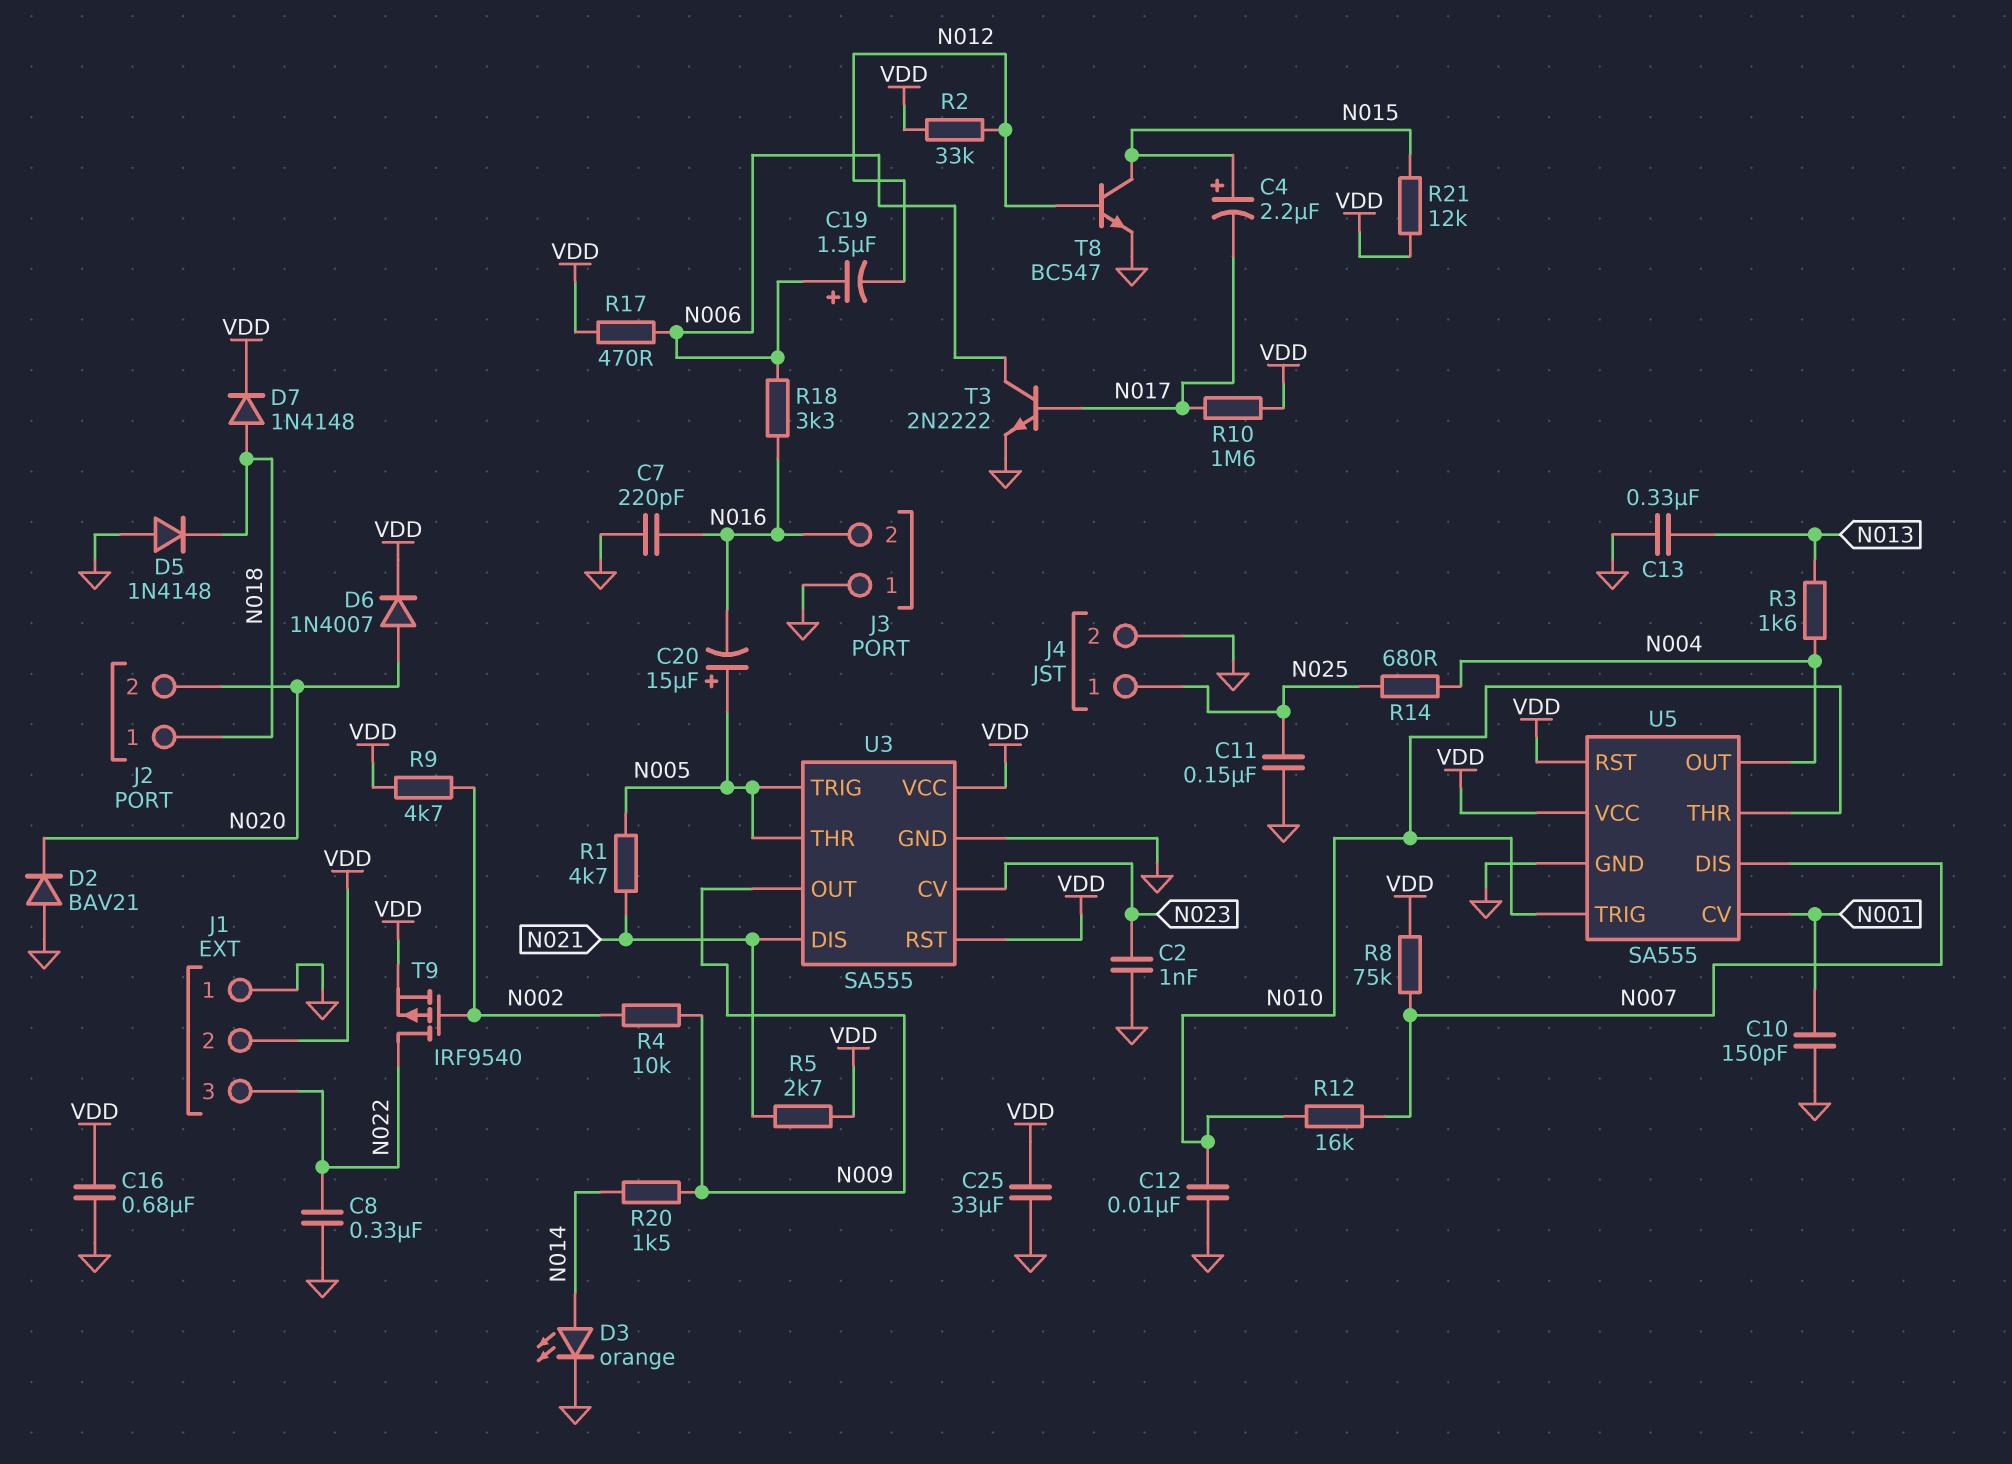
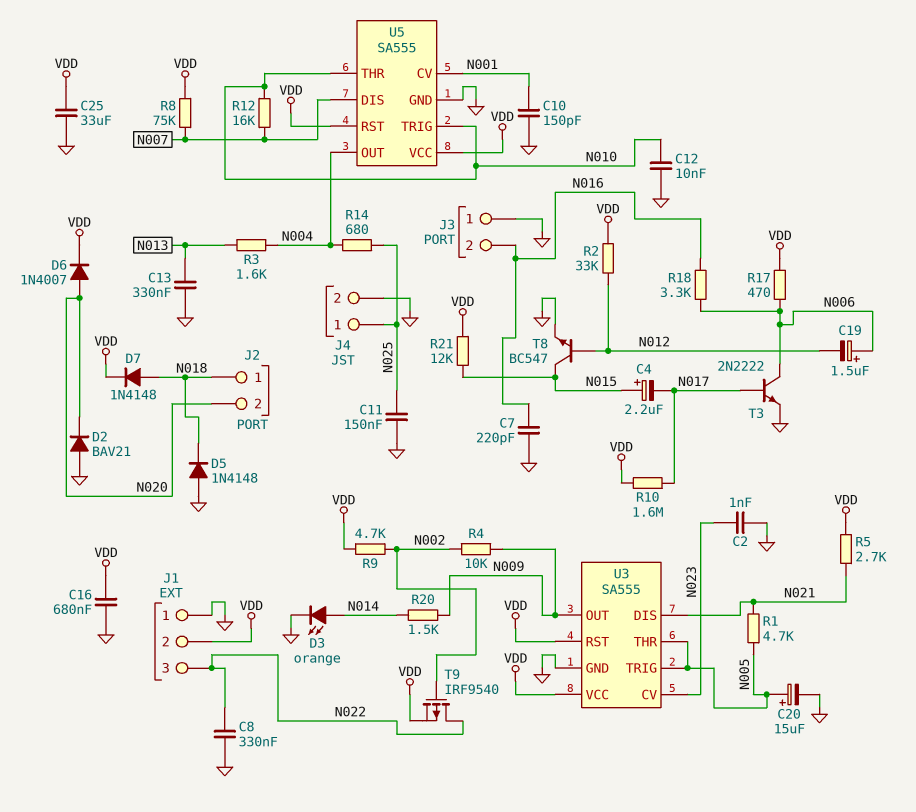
C20: 15uF (plus N005, minus N016) -> 15uF (plus N005, minus GND)

